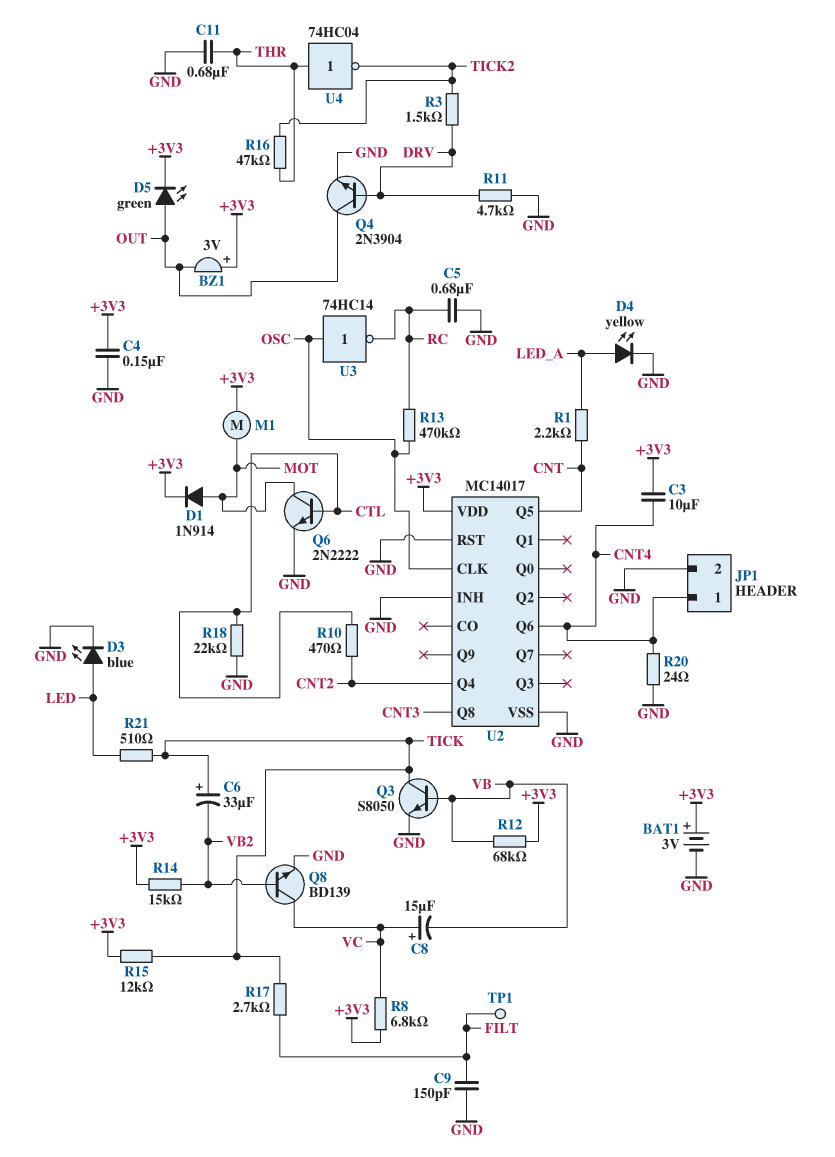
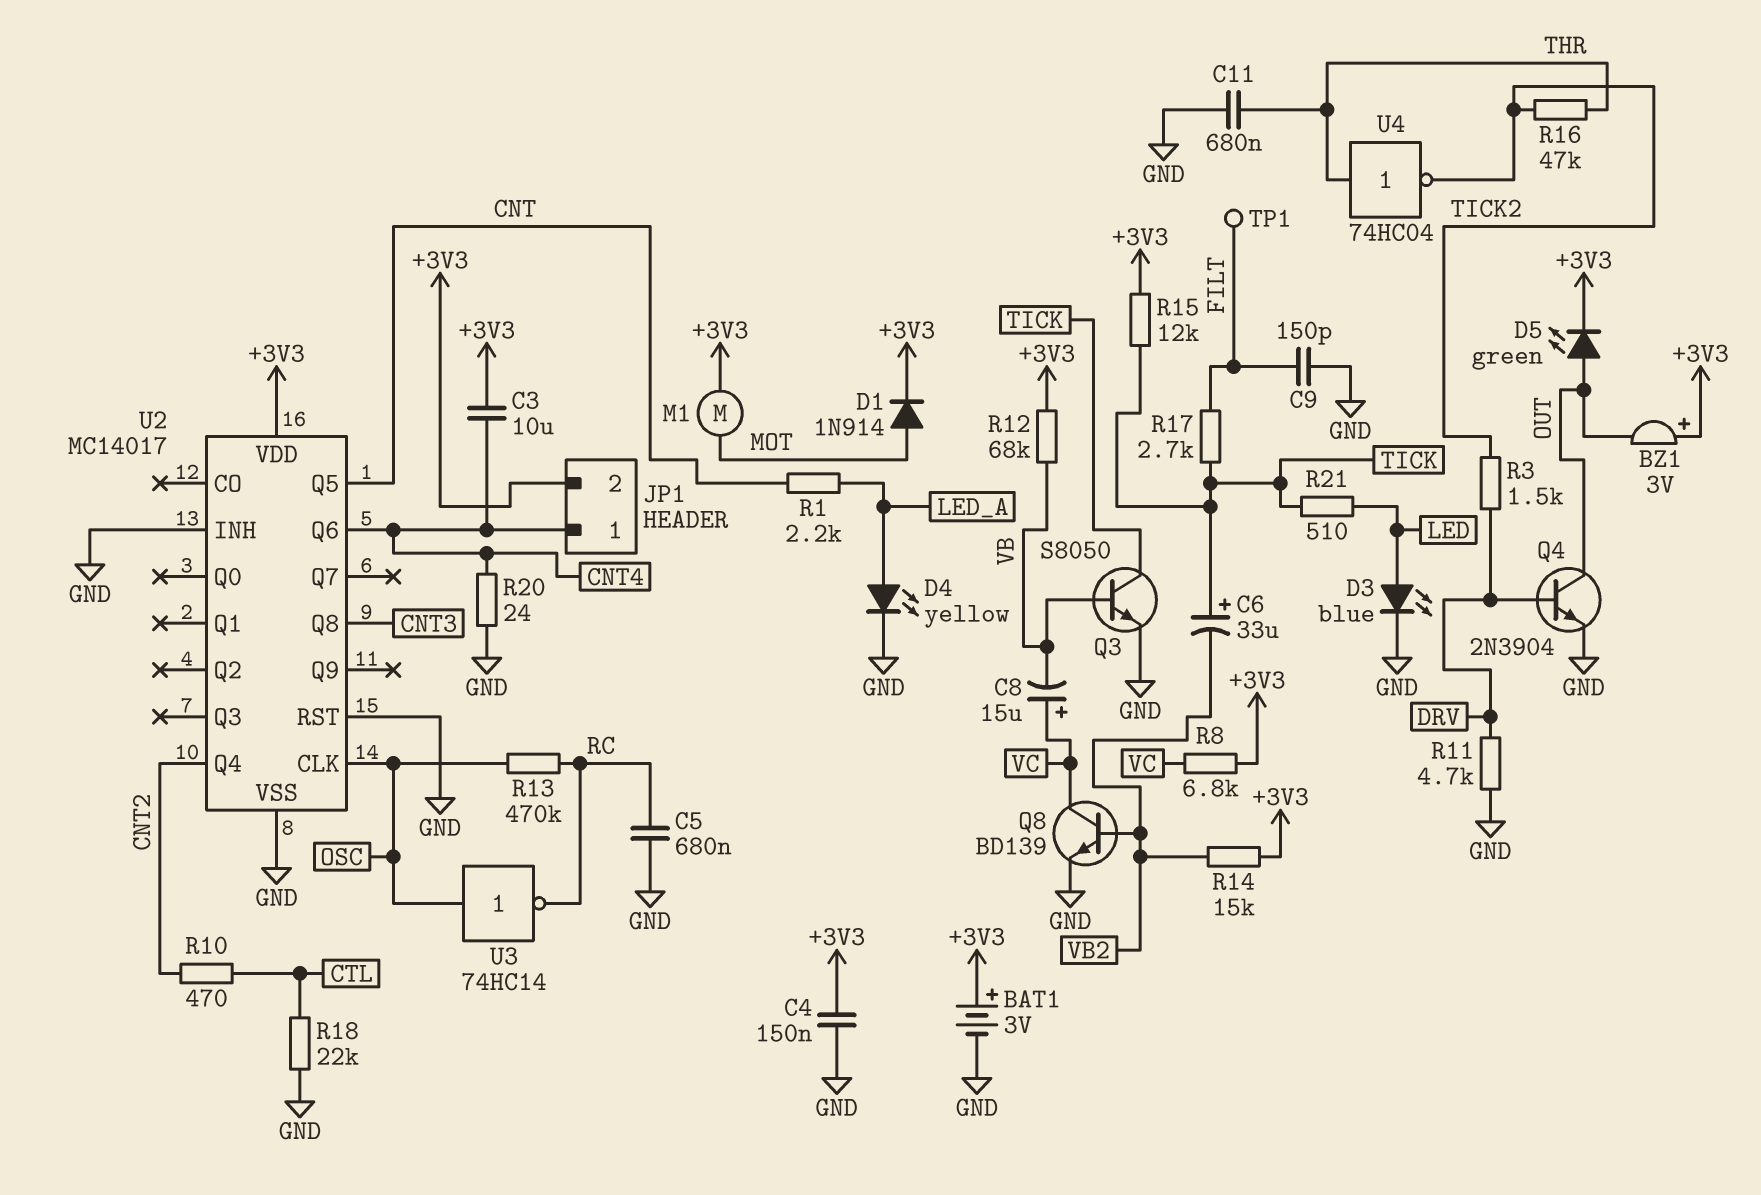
JP1 pin 2: GND -> +3V3
Q6: NPN 2N2222 (B CTL, C MOT, E GND) -> none

